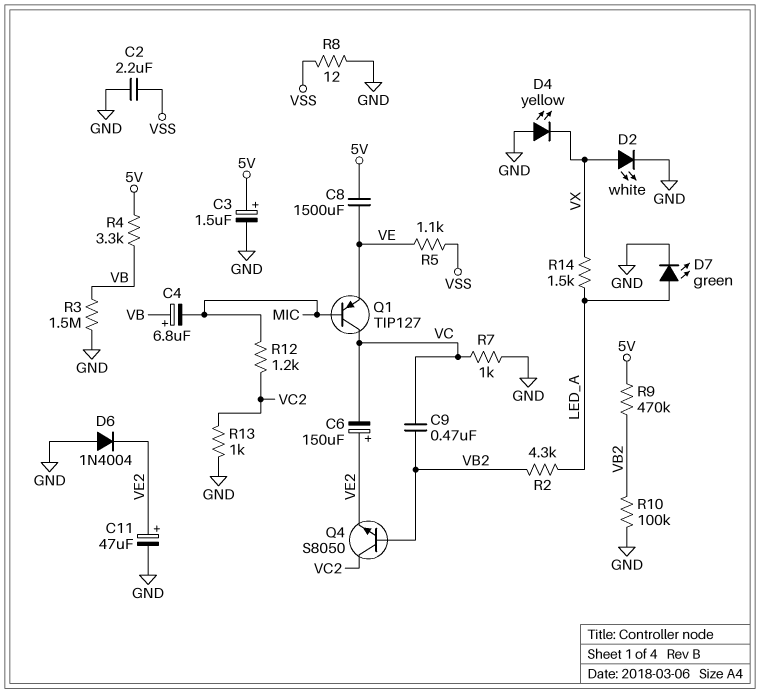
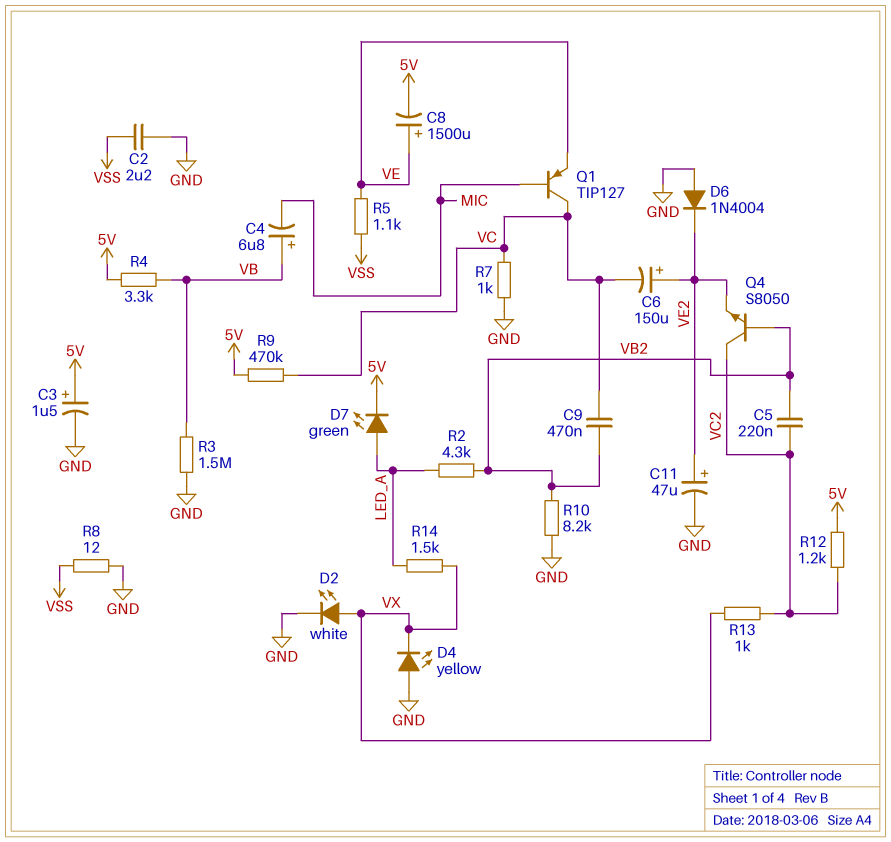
C5: none -> 220nF (VB2, VC2)
C8: 1500uF (5V, VE) -> 1500uF (plus VE, minus 5V)
D7: LED green (A LED_A, K GND) -> LED green (A LED_A, K 5V)
R9: 470k (5V, VB2) -> 470k (5V, VC)
R10: 100k (GND, VB2) -> 8.2k (GND, VB2)
R12: 1.2k (MIC, VC2) -> 1.2k (5V, VC2)
R13: 1k (GND, VC2) -> 1k (VC2, VX)

